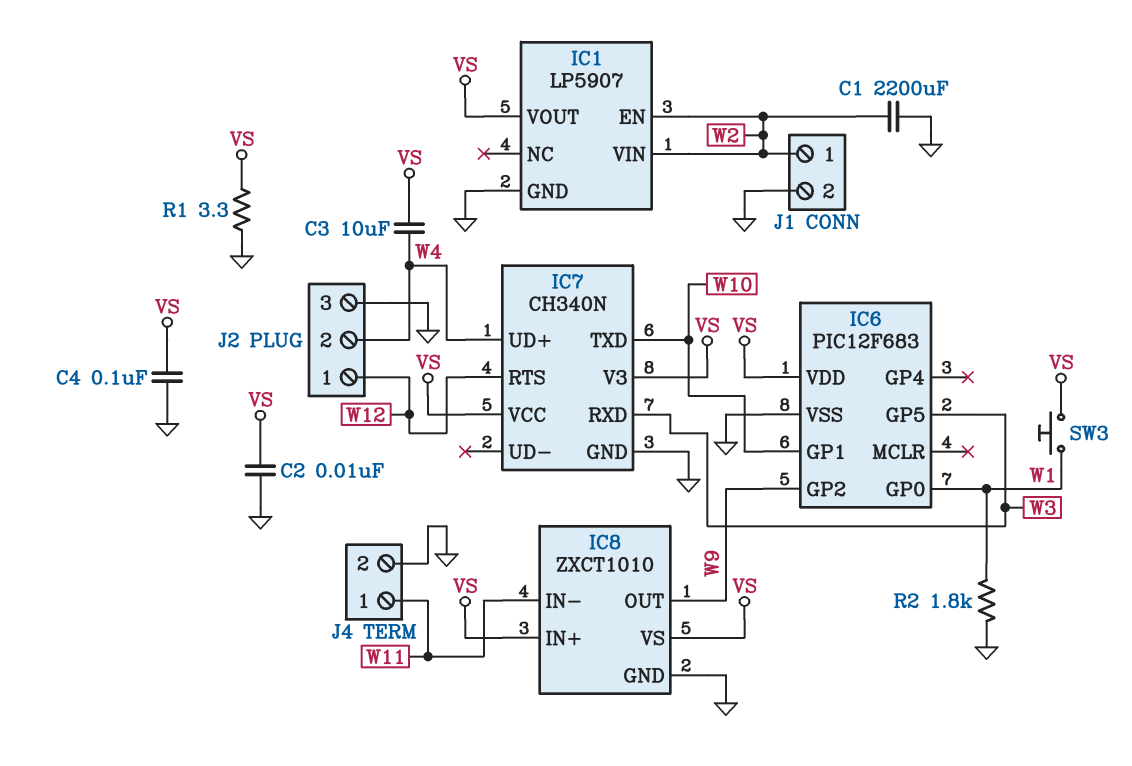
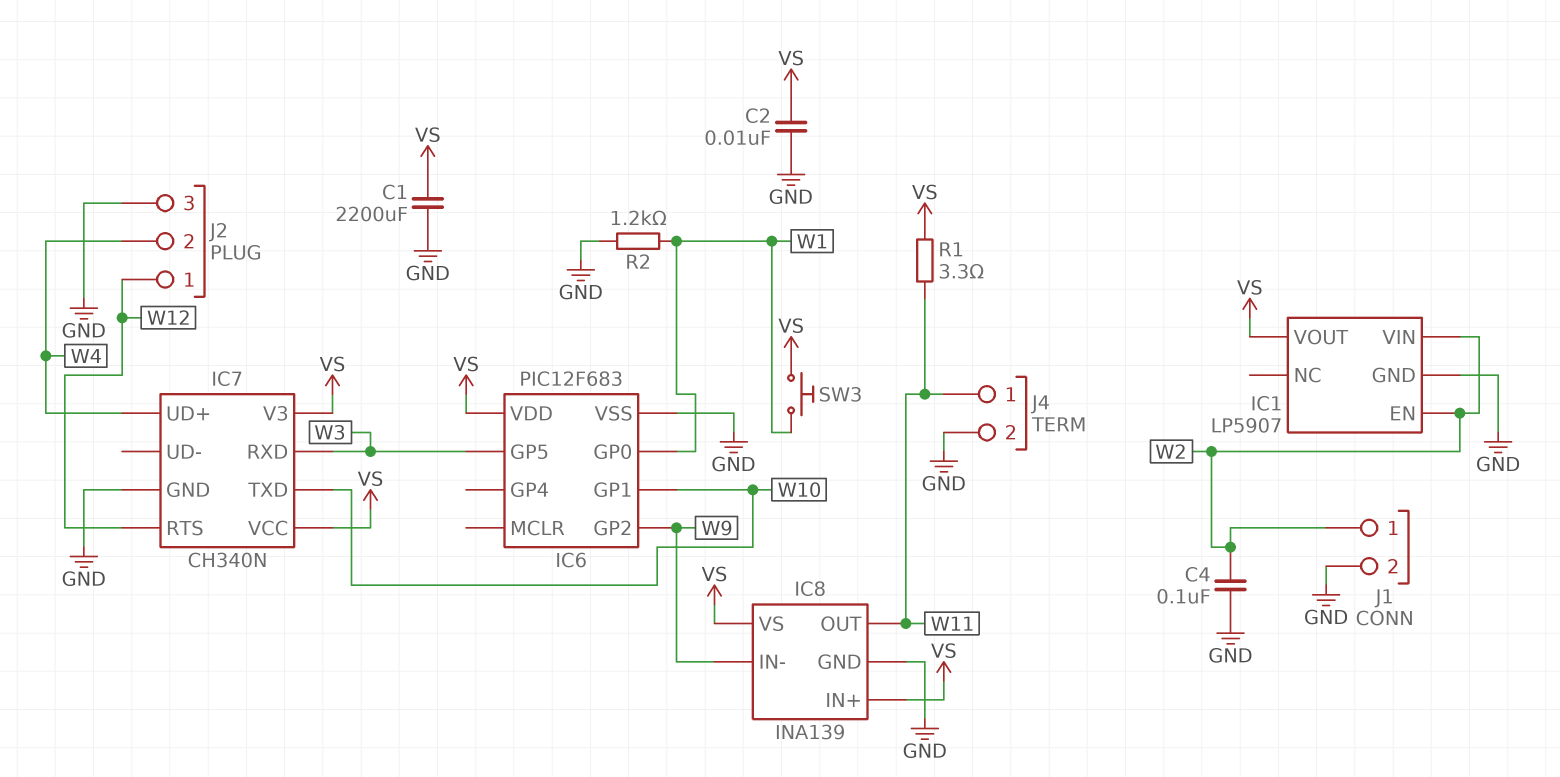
C1: 2200uF (GND, W2) -> 2200uF (GND, VS)
C3: 10uF (VS, W4) -> none
C4: 100nF (GND, VS) -> 100nF (GND, W2)
IC8: ZXCT1010 -> INA139
IC8 pin IN-: W11 -> W9
IC8 pin OUT: W9 -> W11
R1: 3.3 (GND, VS) -> 3.3 (VS, W11)
R2: 1.8k (GND, W1) -> 1.2k (GND, W1)

